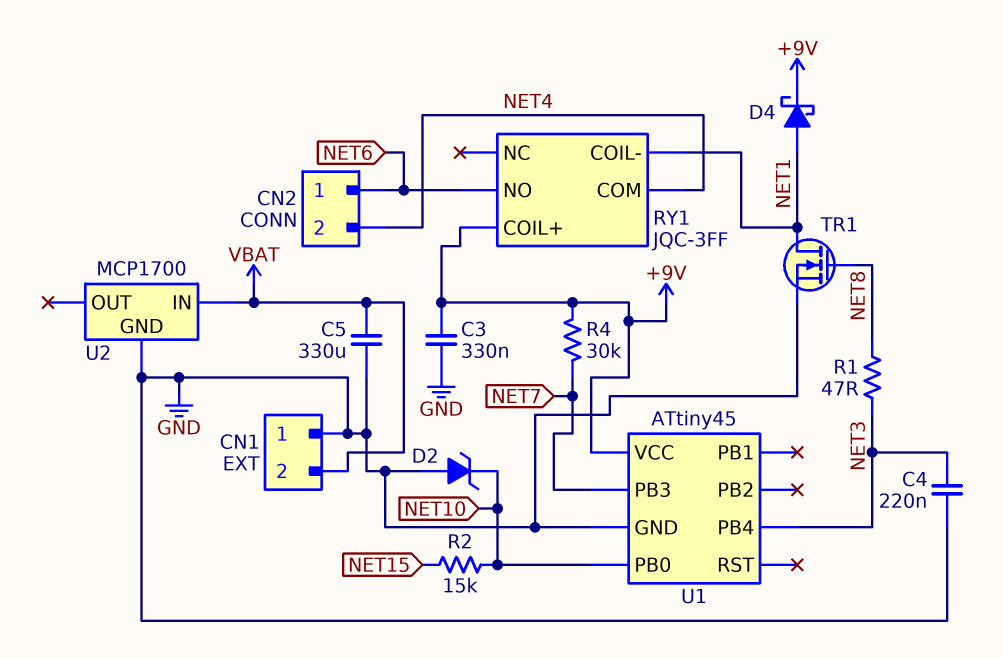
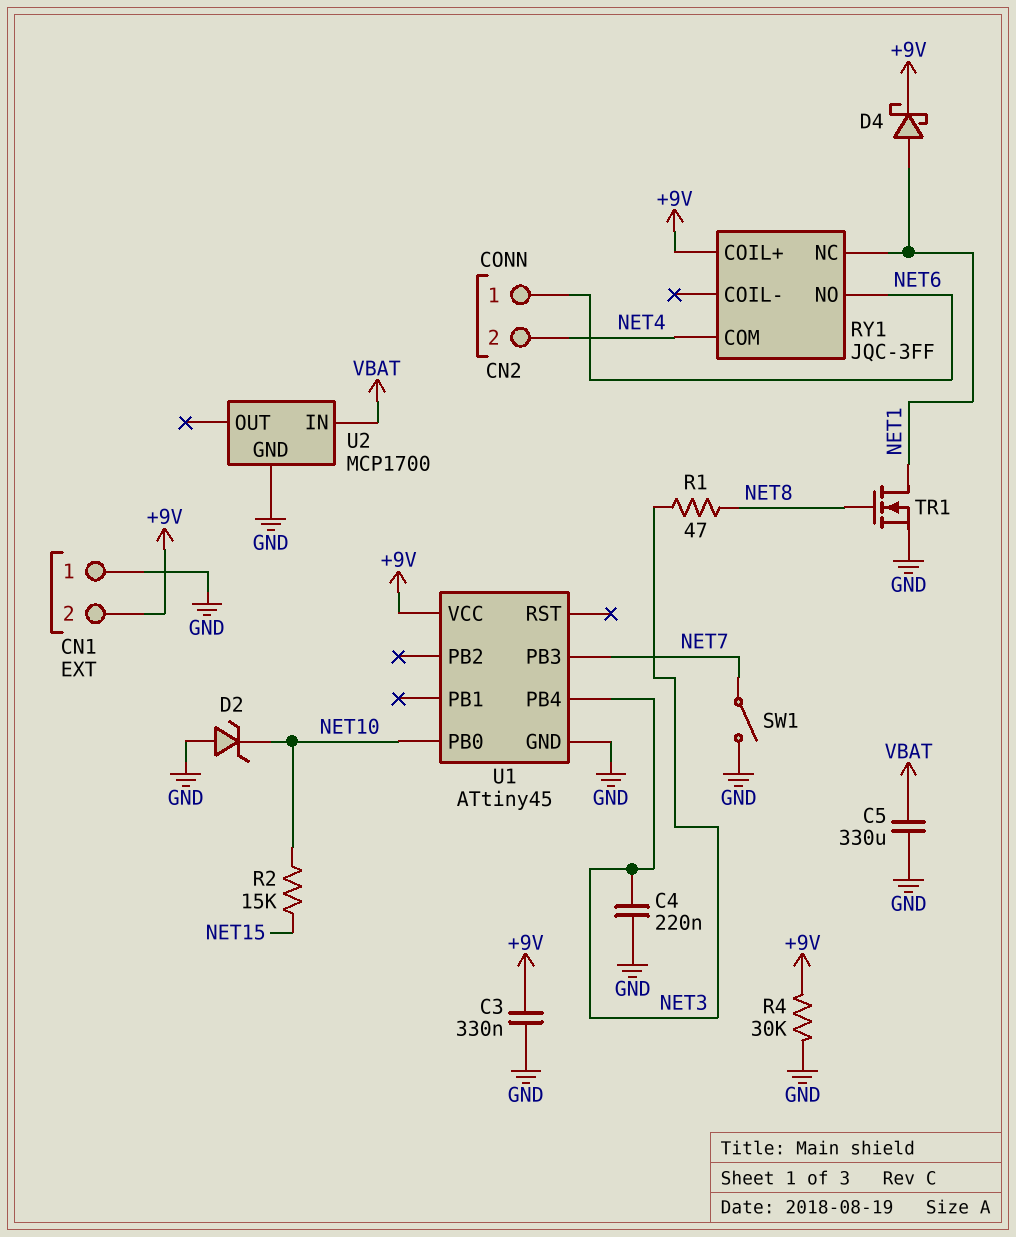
CN1 pin 2: VBAT -> +9V
R4: 30k (+9V, NET7) -> 30k (+9V, GND)
RY1 pin COIL-: NET1 -> none
RY1 pin NC: none -> NET1
SW1: none -> switch (GND, NET7)

